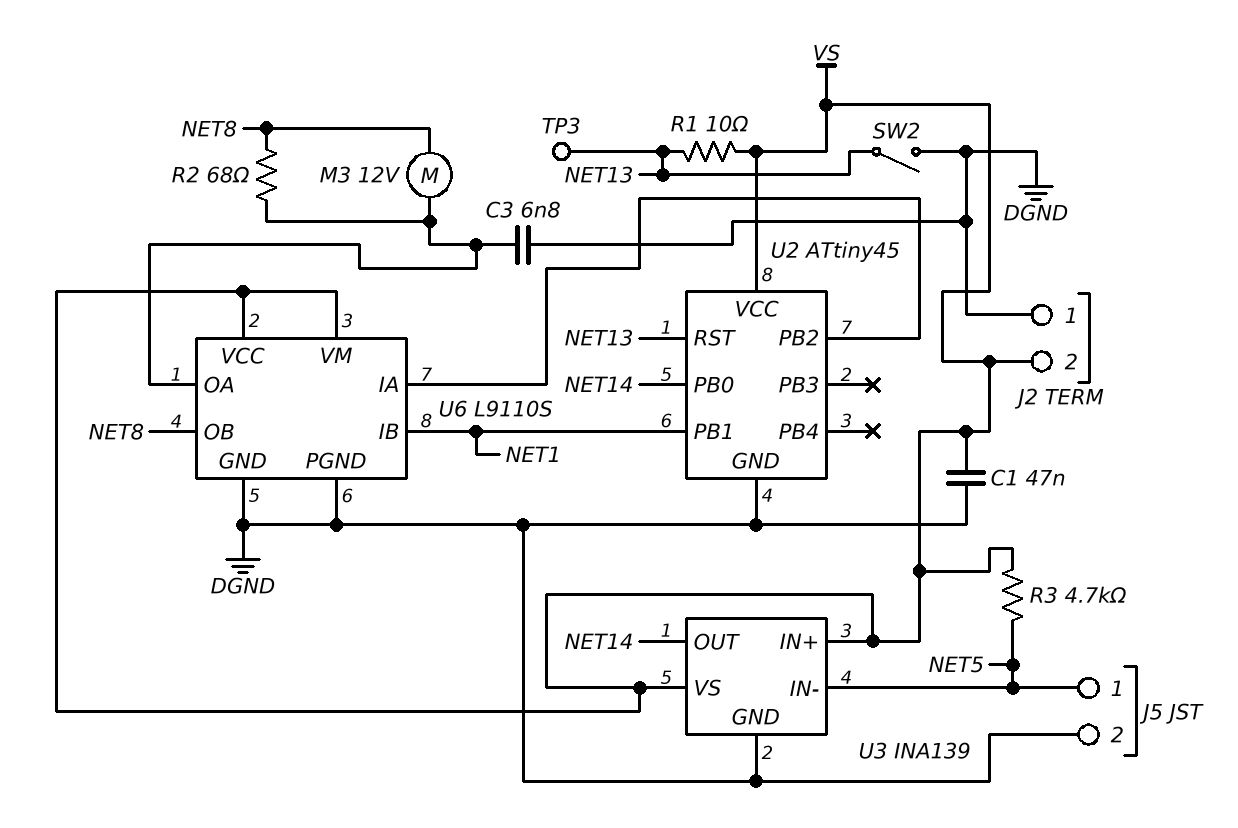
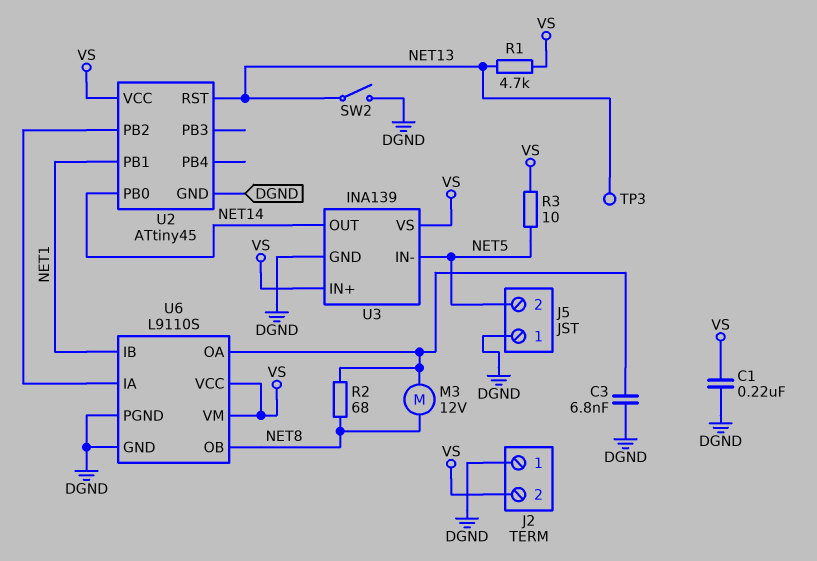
C1: 47nF (DGND, VS) -> 220nF (DGND, VS)
J5 pin 1: NET5 -> DGND
J5 pin 2: DGND -> NET5
R1: 10 (NET13, VS) -> 4.7k (NET13, VS)
R3: 4.7k (NET5, VS) -> 10 (NET5, VS)

